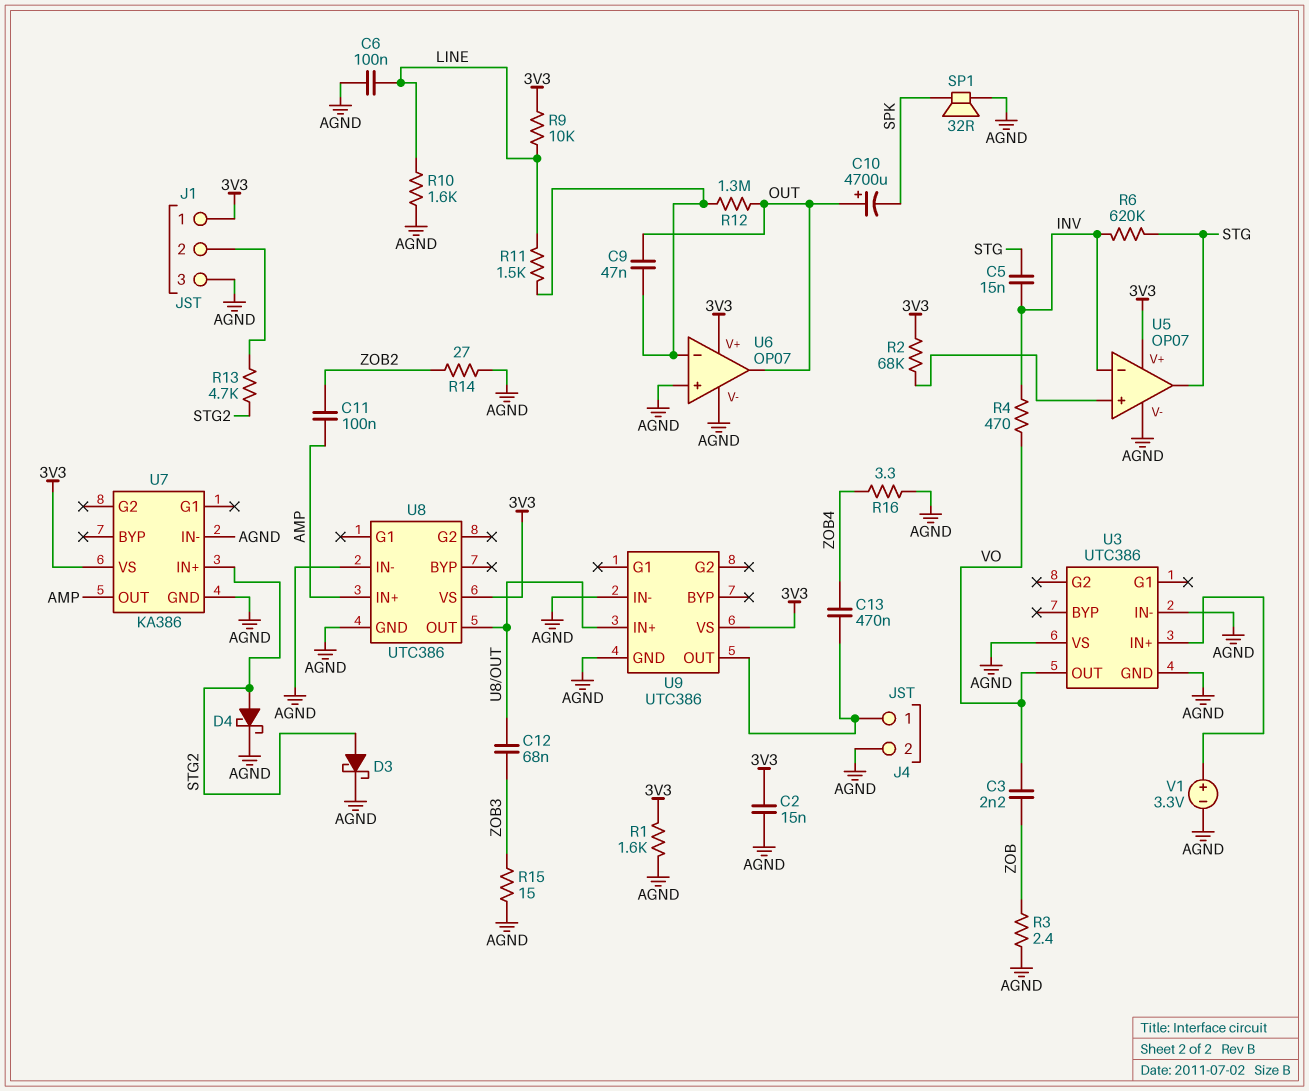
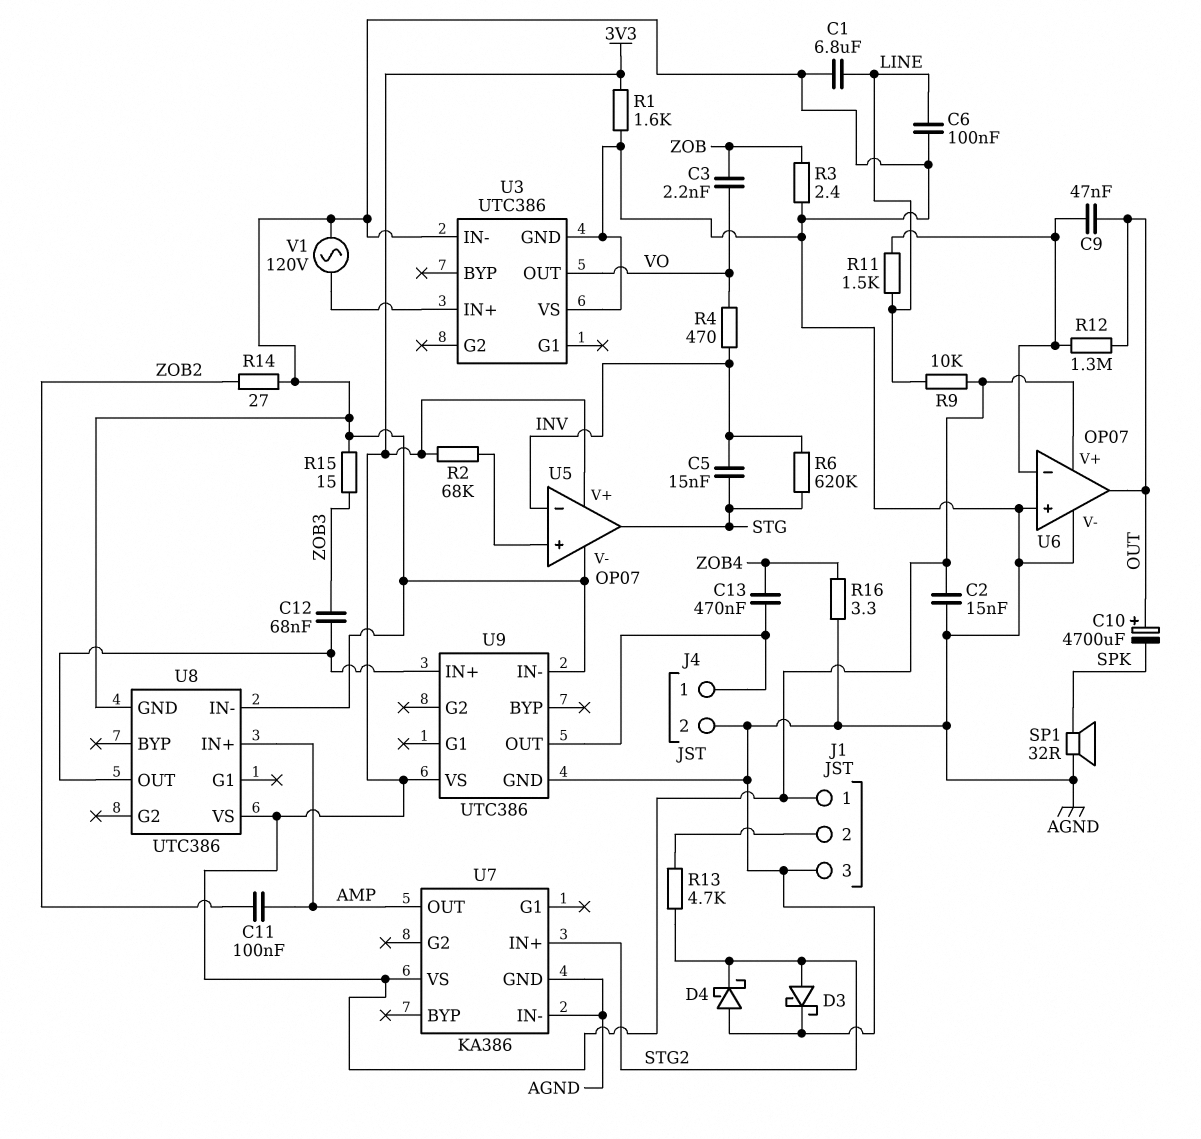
C1: none -> 6.8uF (AGND, LINE)
D4: schottky (A STG2, K AGND) -> schottky (A AGND, K STG2)
R10: 1.6k (AGND, LINE) -> none
V1: 3.3V (plus U3/IN+, minus AGND) -> AC 120V (AGND, U3/IN+)

